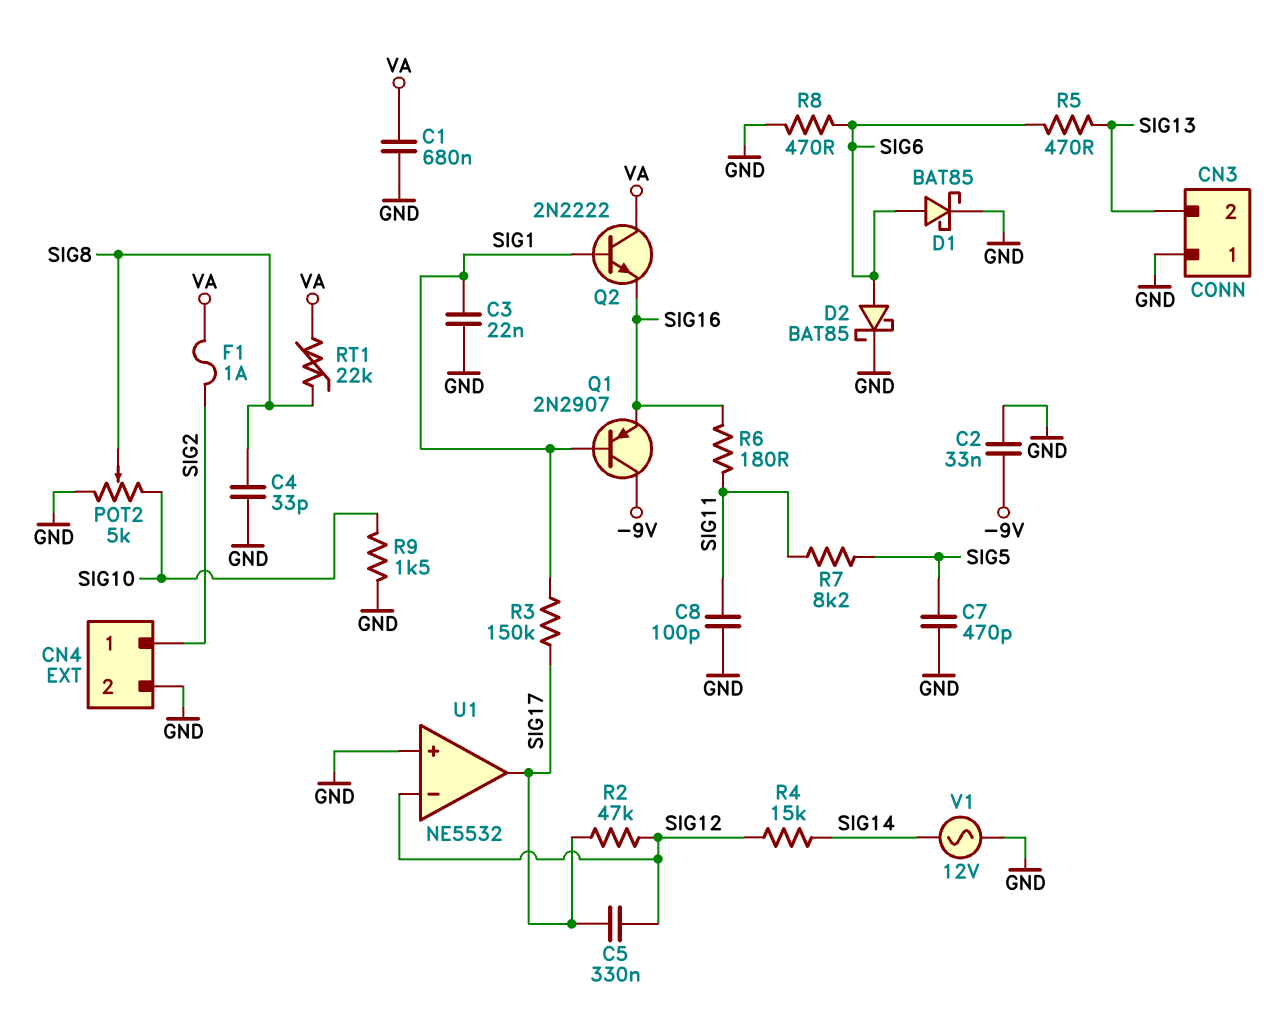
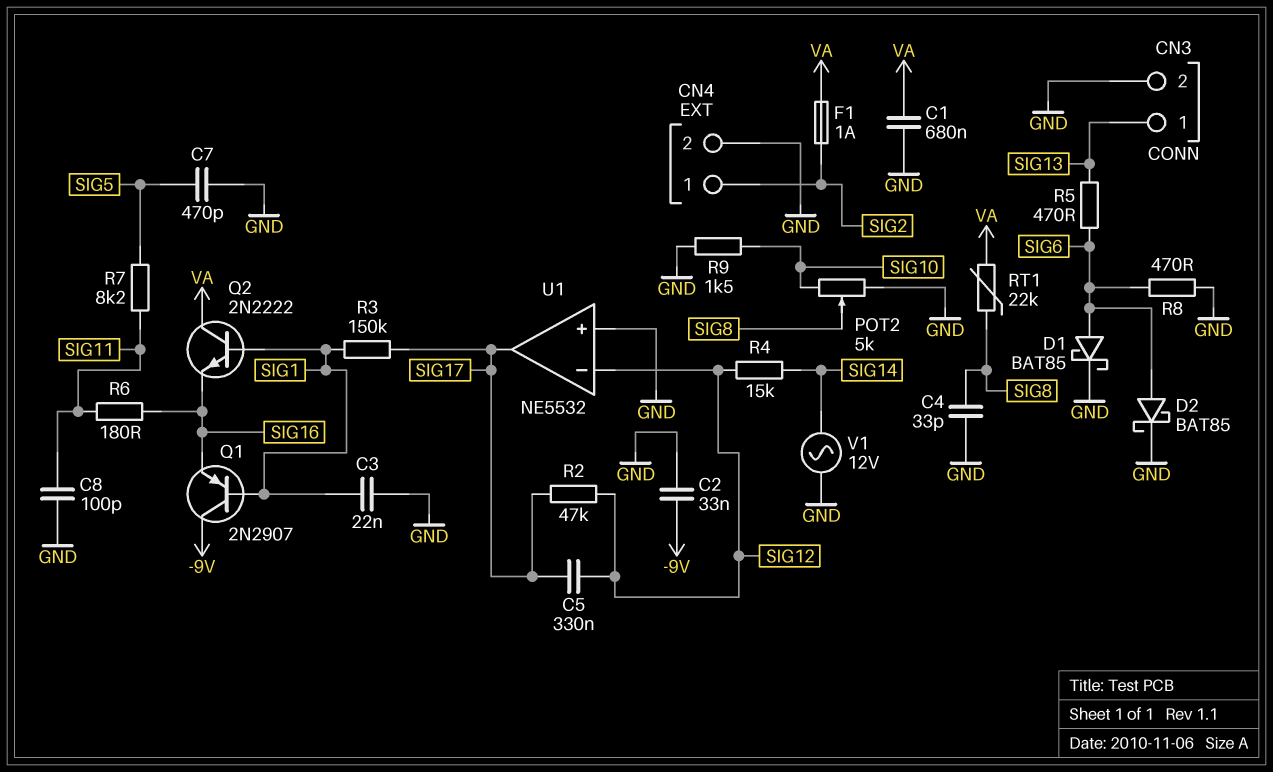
CN3 pin 1: GND -> SIG13
CN3 pin 2: SIG13 -> GND

